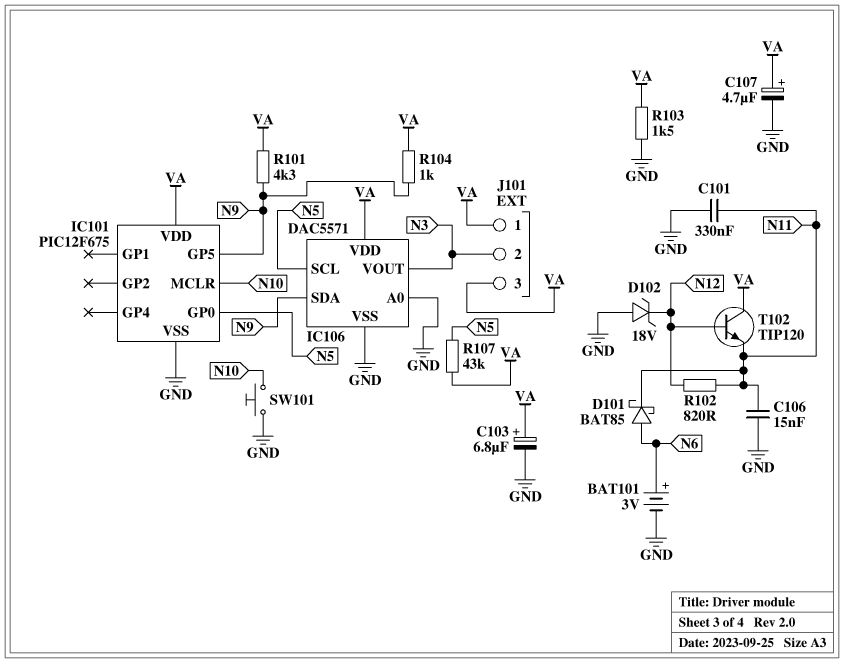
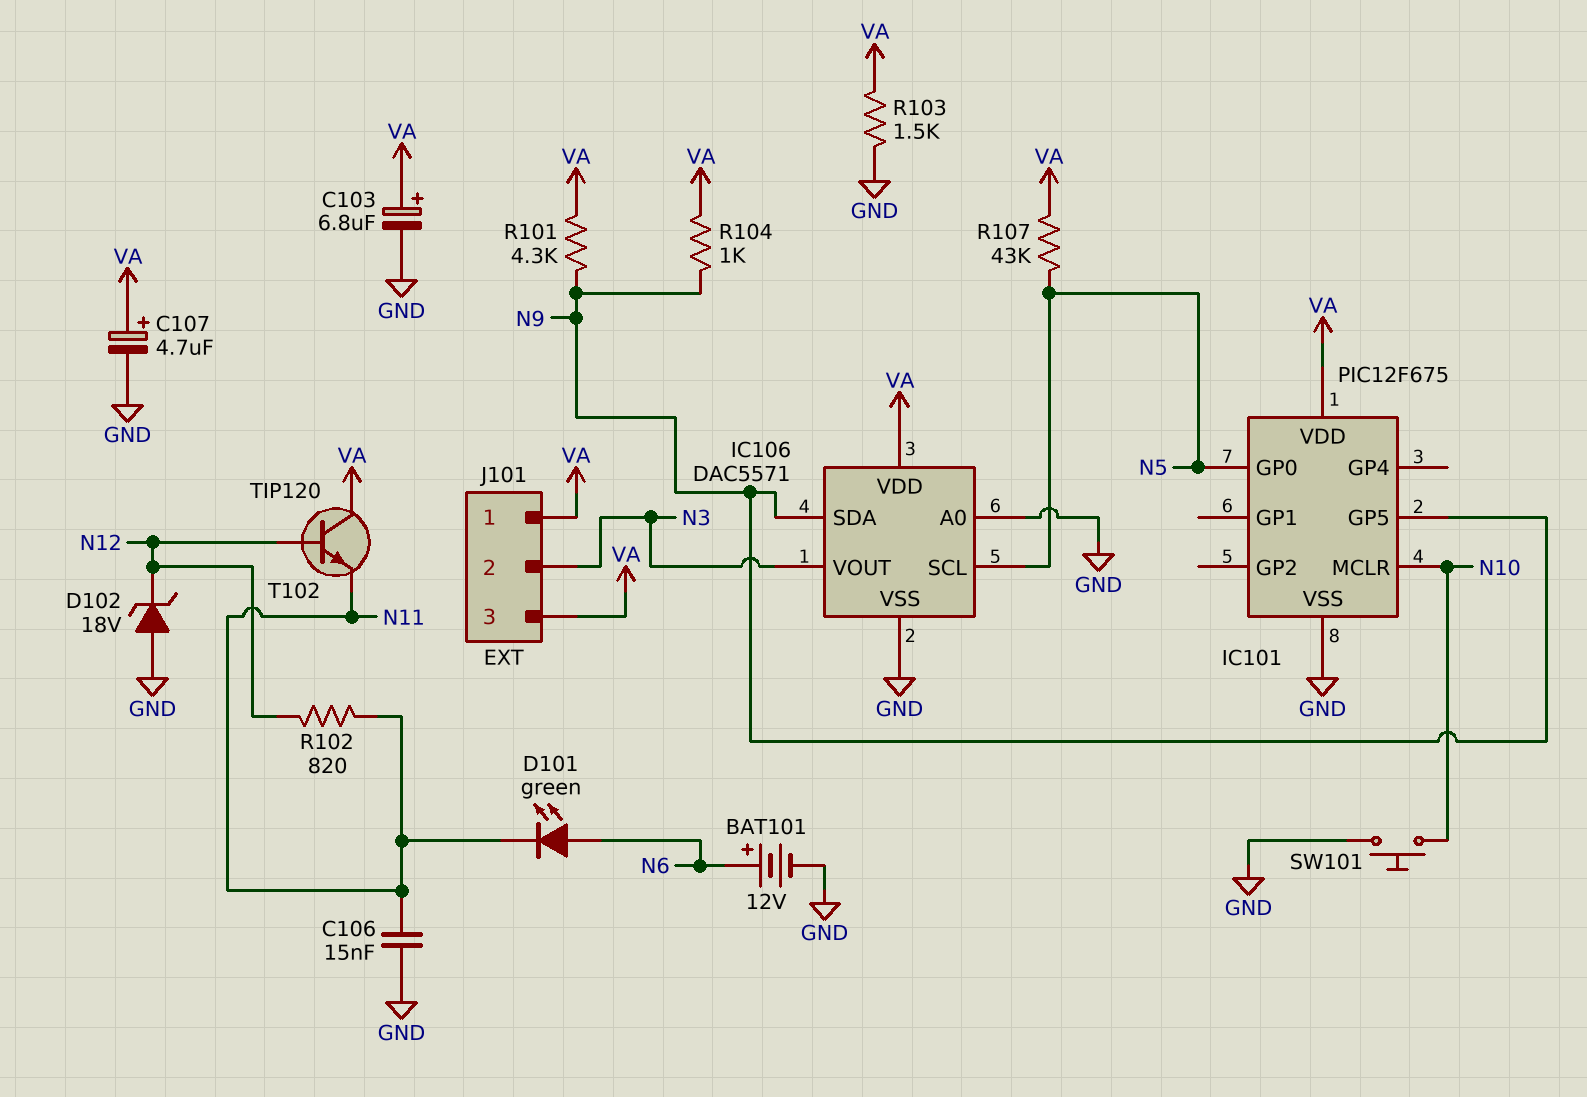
BAT101: 3V (plus N6, minus GND) -> 12V (plus N6, minus GND)
C101: 330nF (GND, N11) -> none
D101: schottky BAT85 (A N6, K N11) -> LED green (A N6, K N11)

